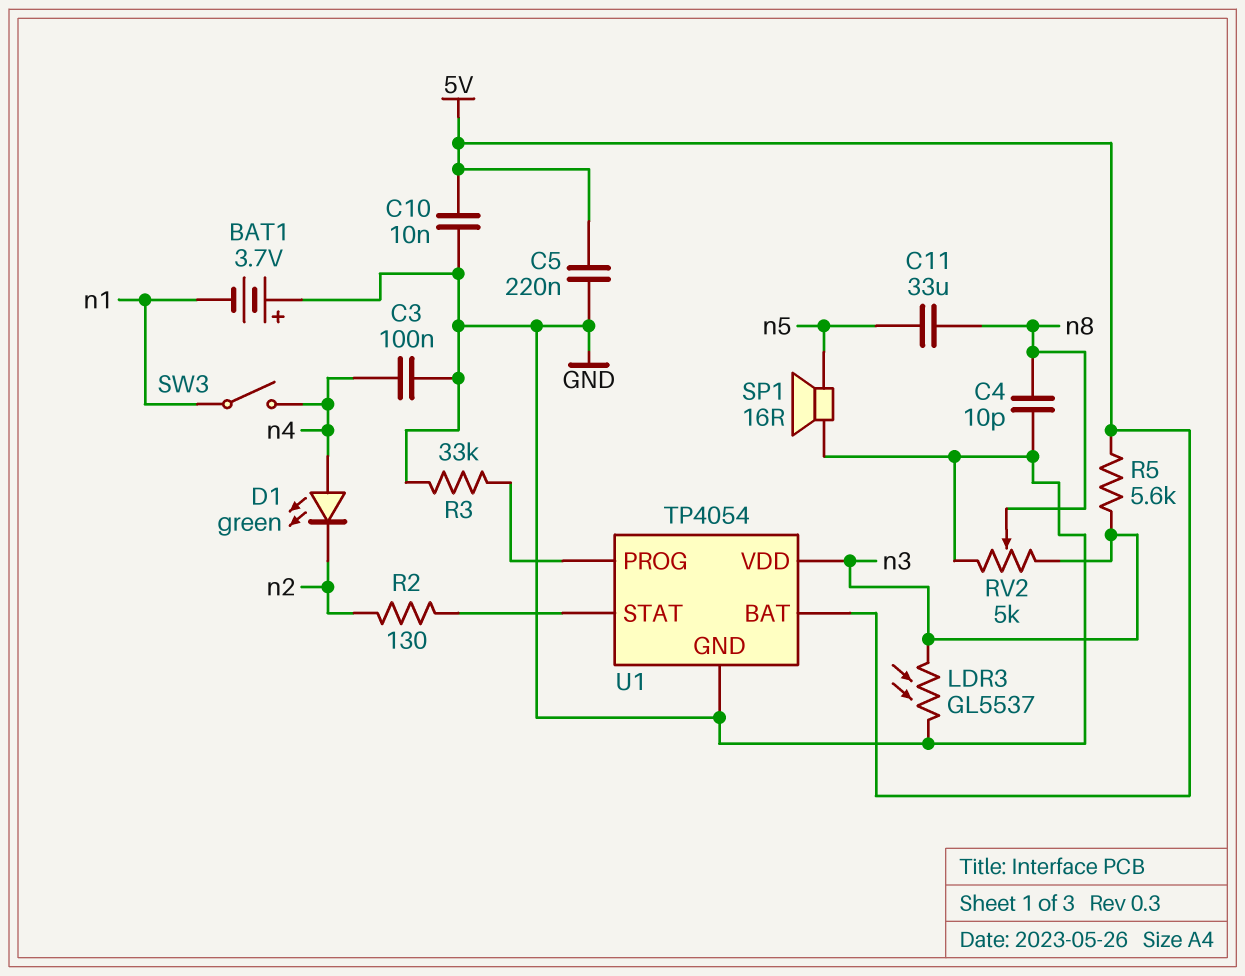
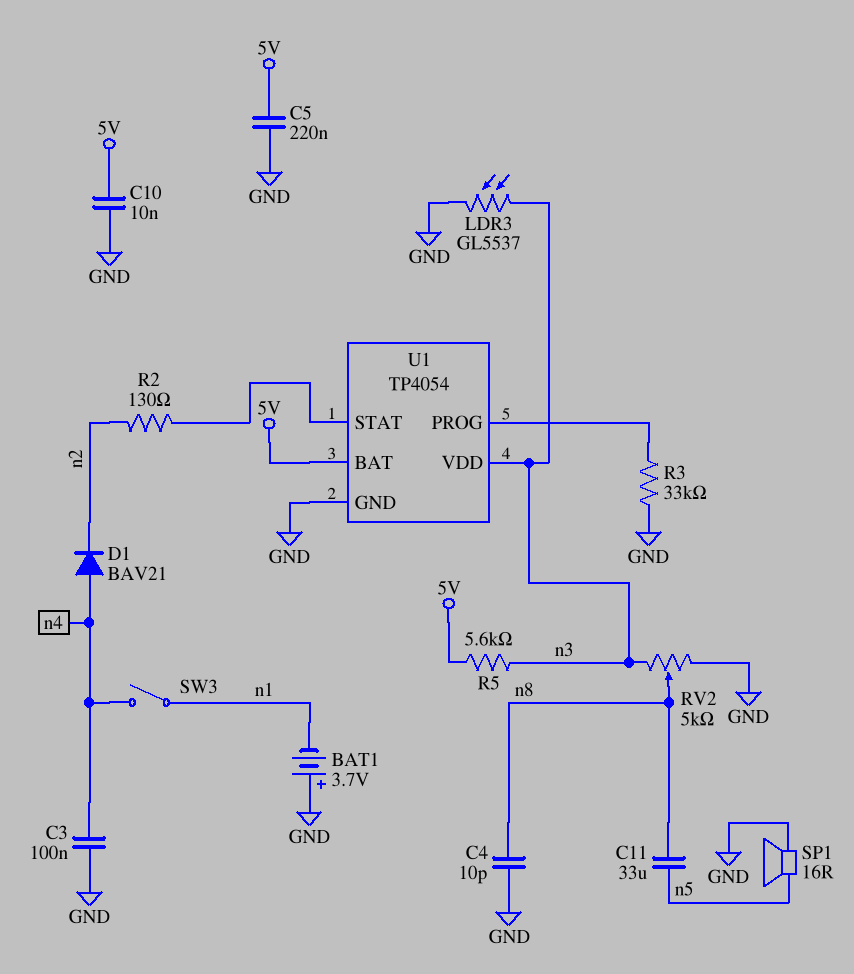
D1: LED green (A n4, K n2) -> diode BAV21 (A n4, K n2)

